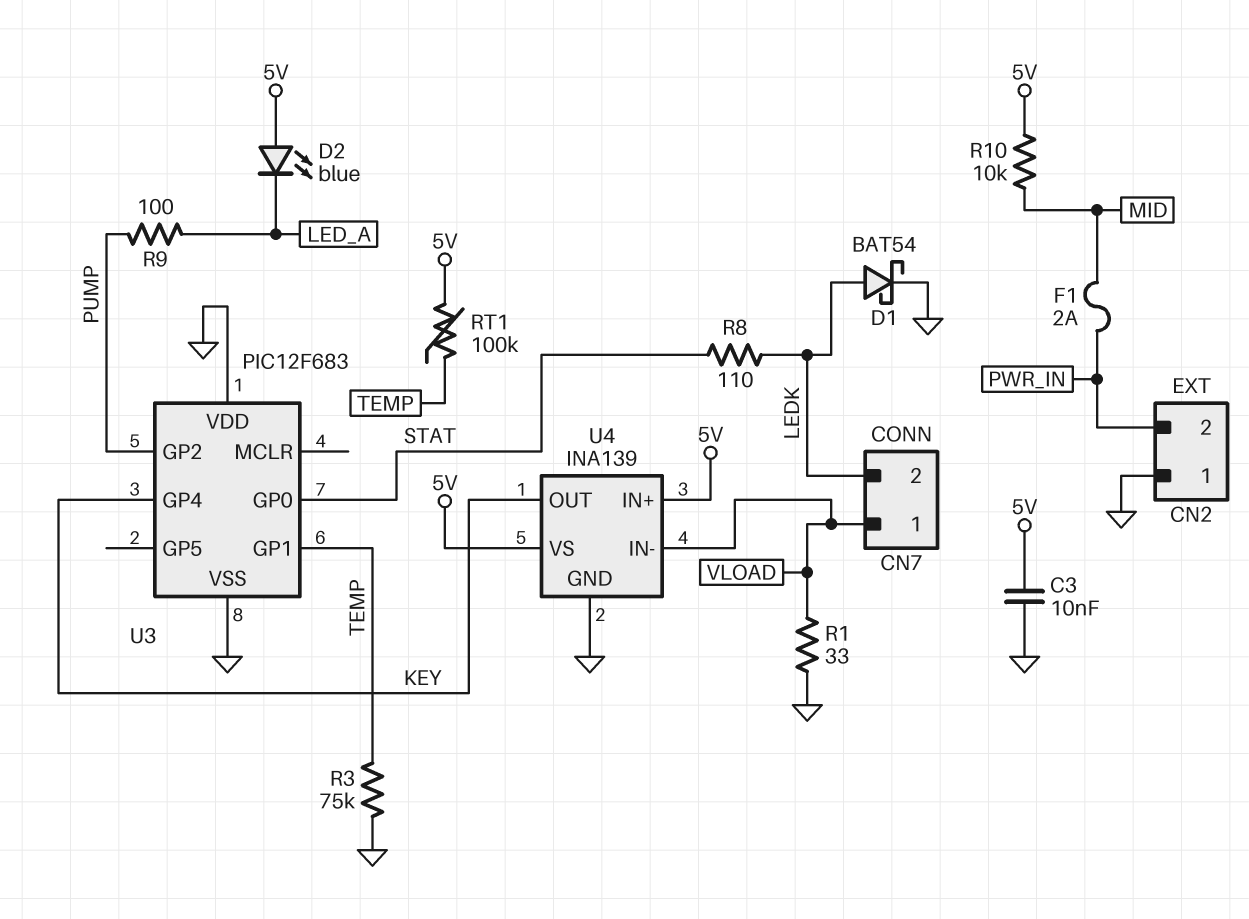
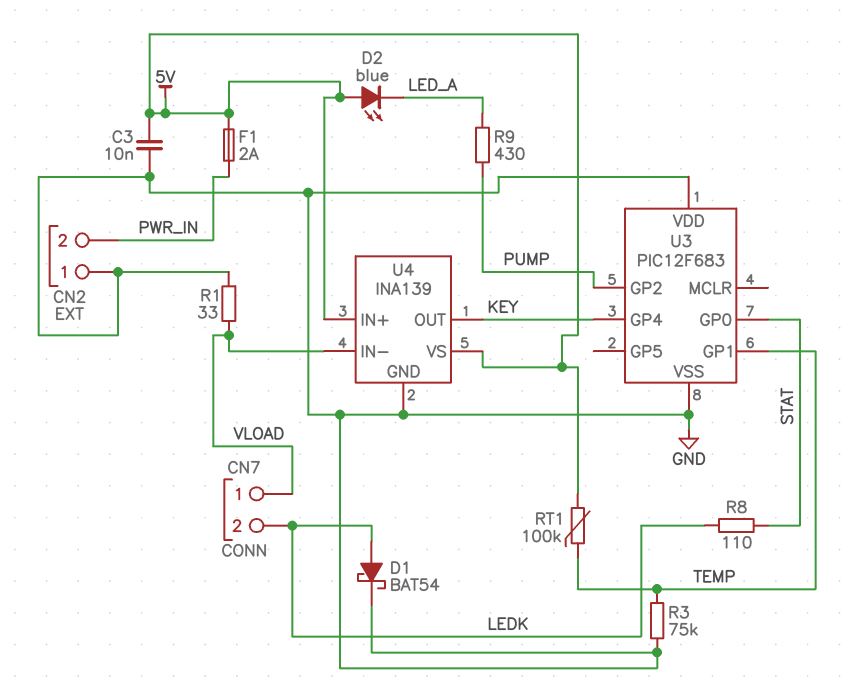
F1: 2A (MID, PWR_IN) -> 2A (5V, PWR_IN)
R9: 100 (LED_A, PUMP) -> 430 (LED_A, PUMP)
R10: 10k (5V, MID) -> none

